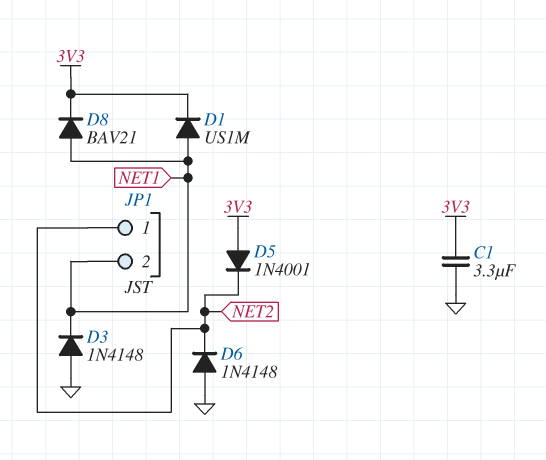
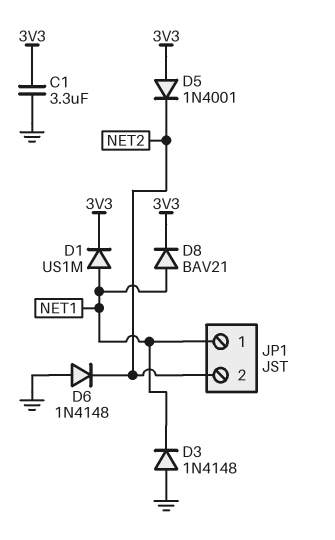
JP1 pin 1: NET2 -> NET1
JP1 pin 2: NET1 -> NET2

